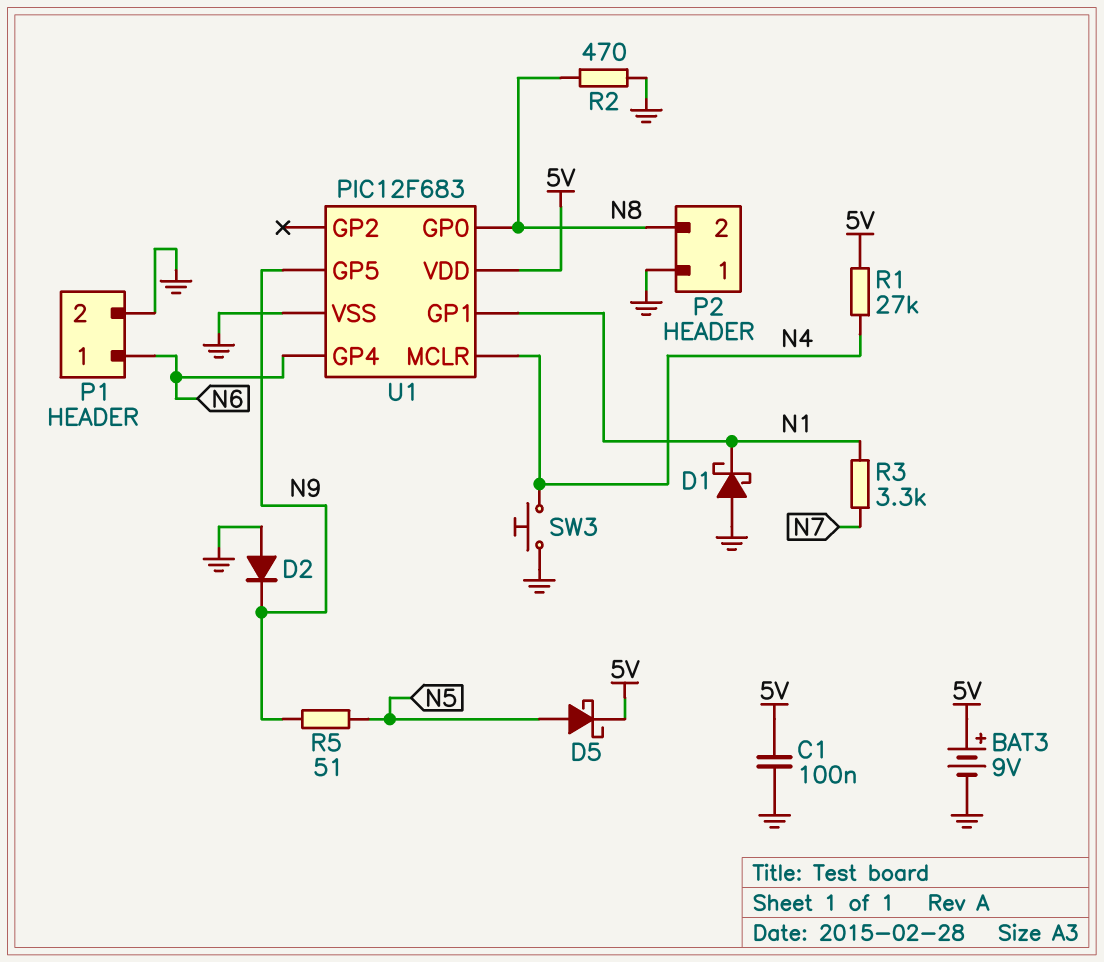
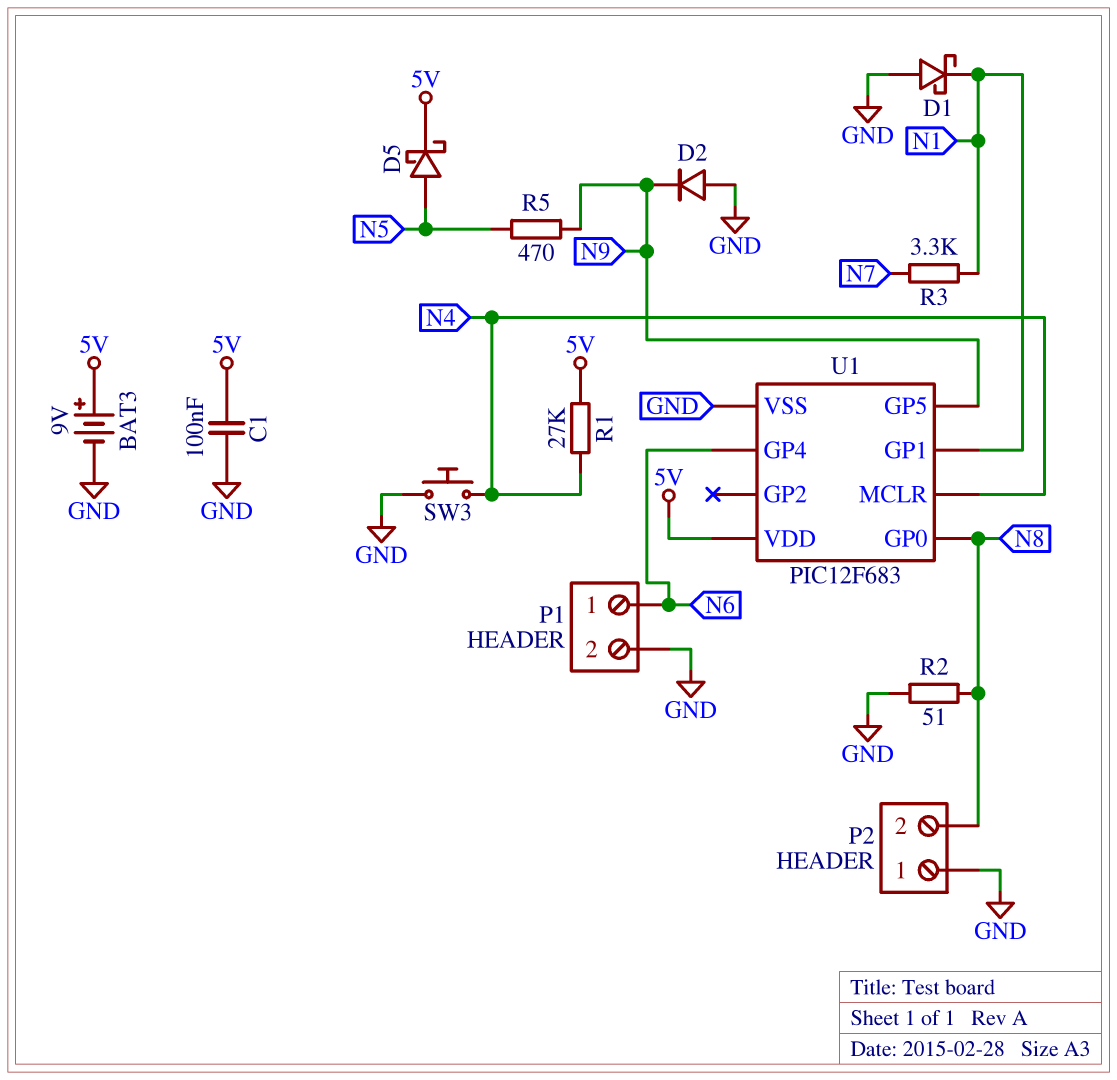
R2: 470 (GND, N8) -> 51 (GND, N8)
R5: 51 (N5, N9) -> 470 (N5, N9)

